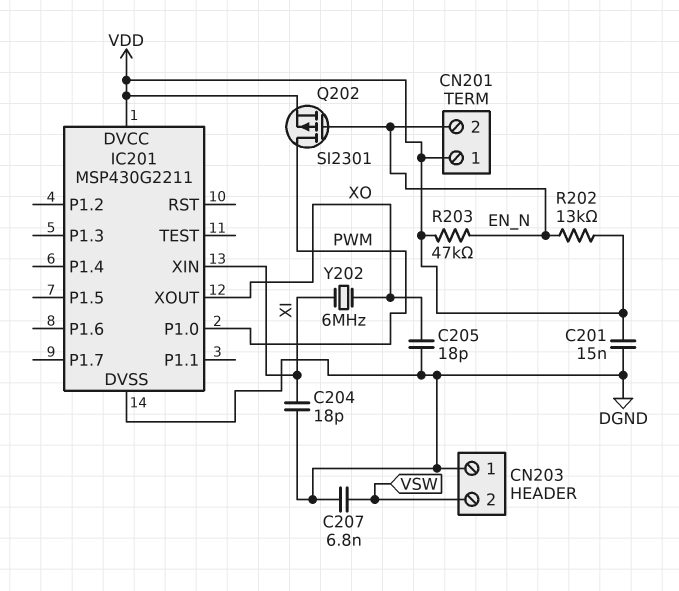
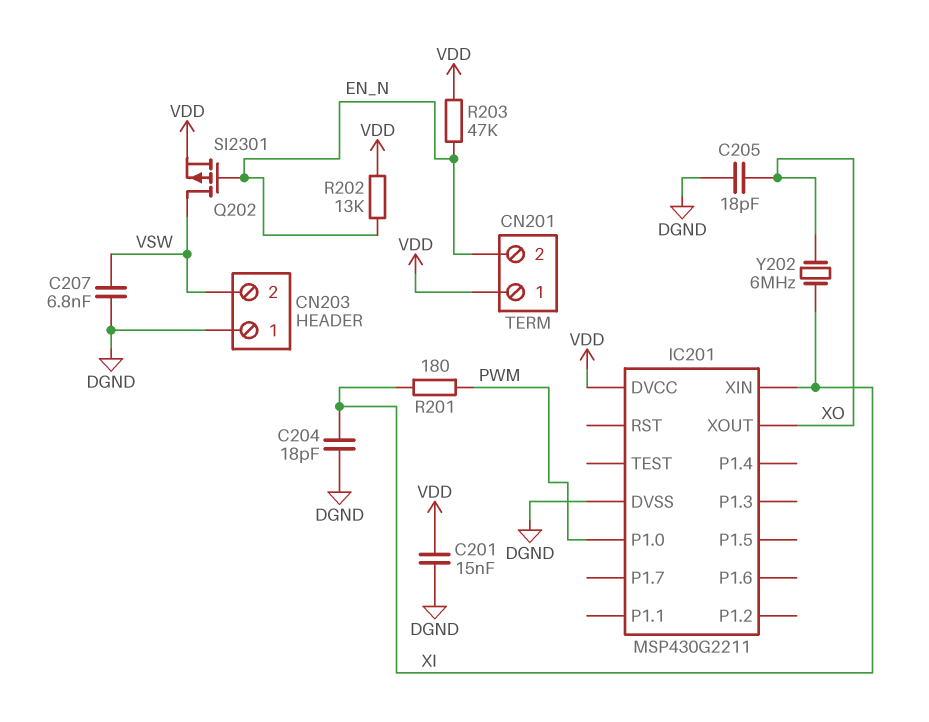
Q202: PMOS SI2301 (G EN_N, D PWM, S VDD) -> PMOS SI2301 (G EN_N, D VSW, S VDD)
R201: none -> 180 (PWM, XI)

